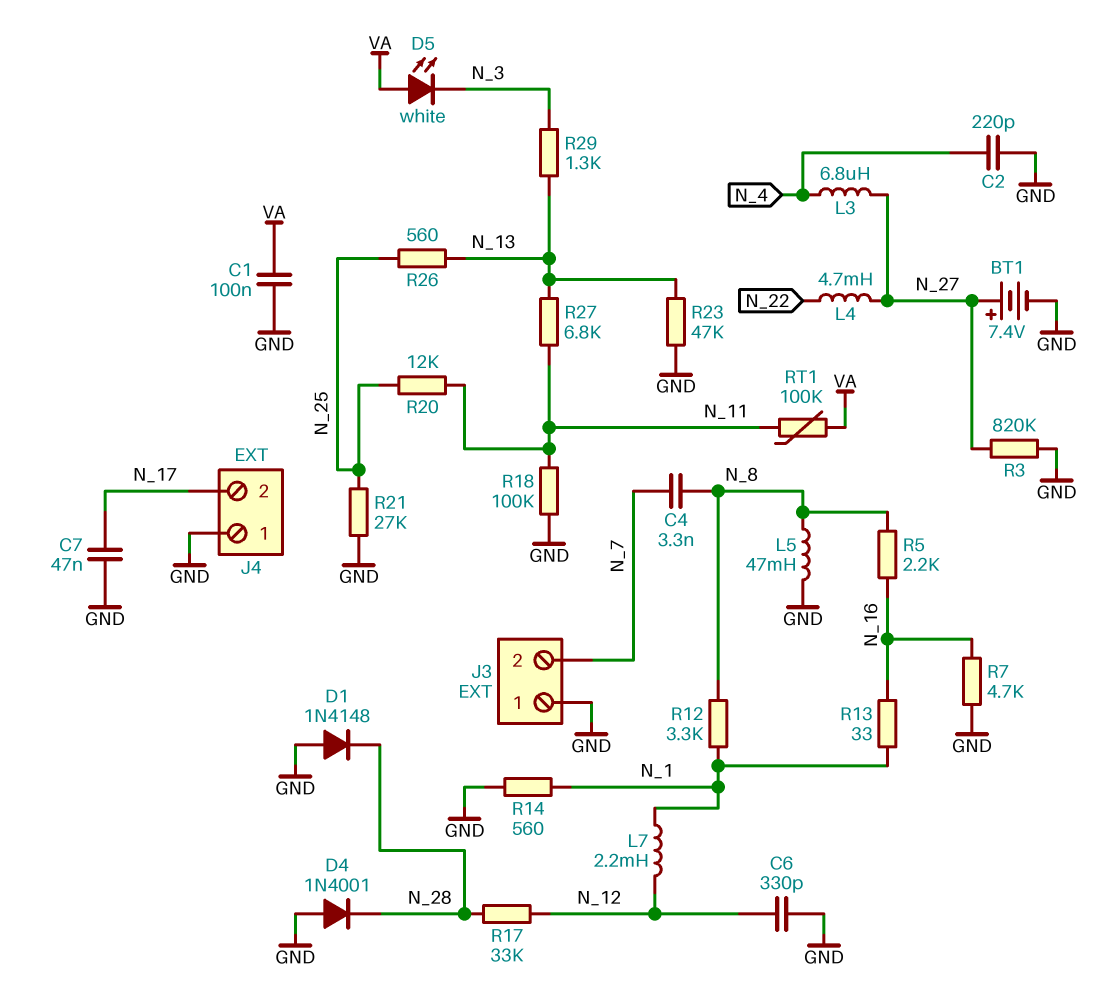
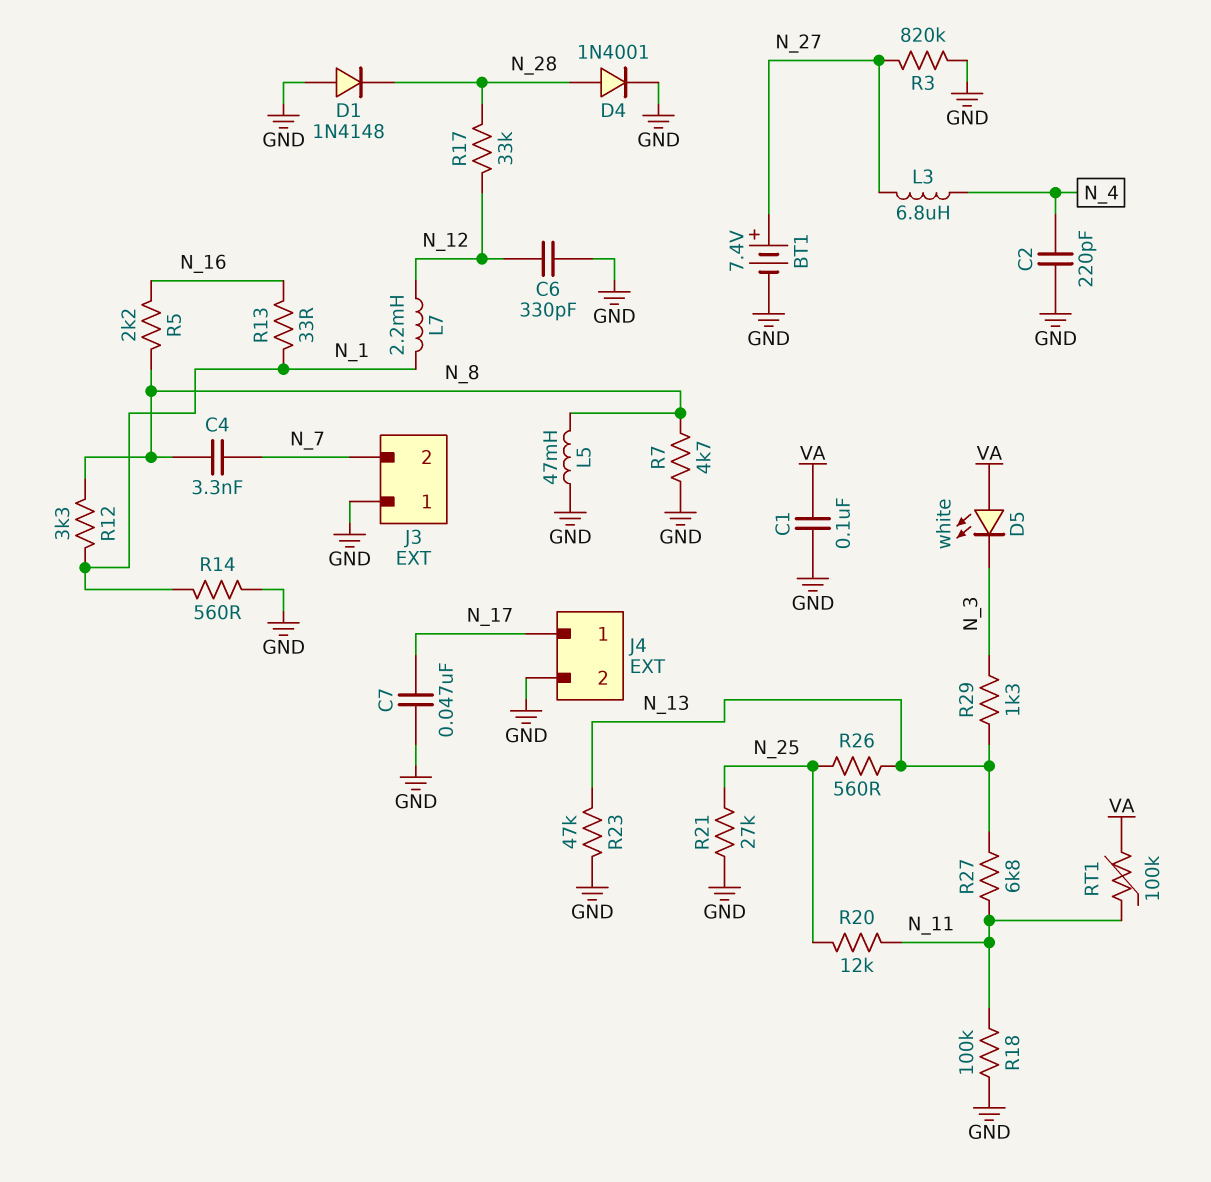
D4: diode 1N4001 (A GND, K N_28) -> diode 1N4001 (A N_28, K GND)
J4 pin 1: GND -> N_17
J4 pin 2: N_17 -> GND
L4: 4.7mH (N_22, N_27) -> none
R7: 4.7k (GND, N_16) -> 4.7k (GND, N_8)

